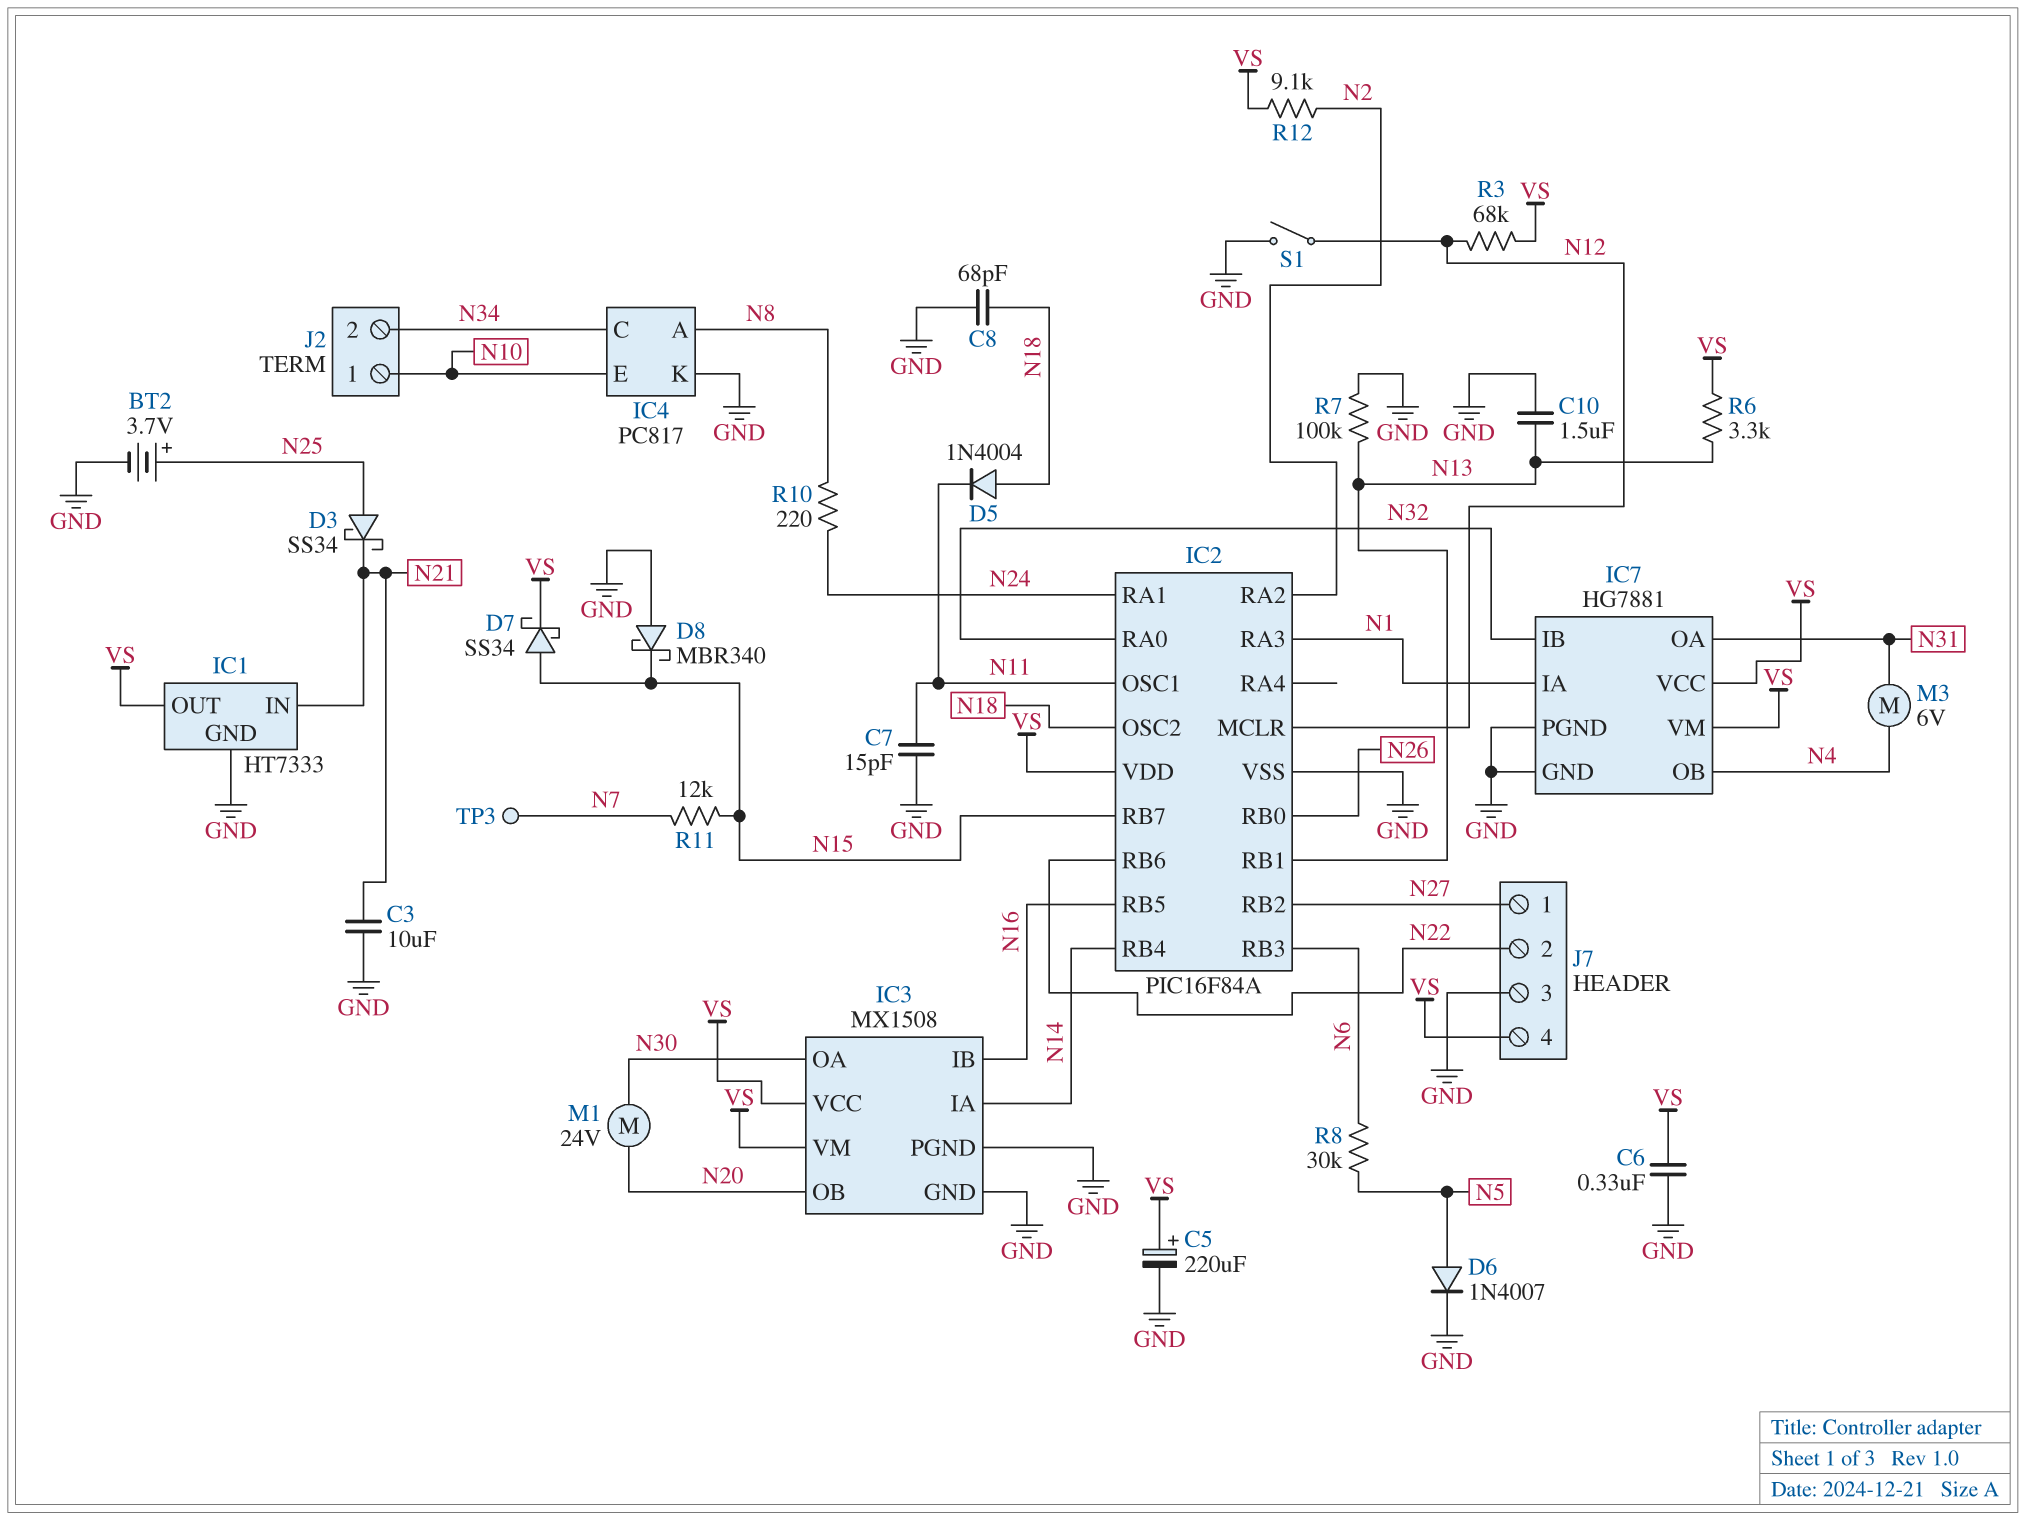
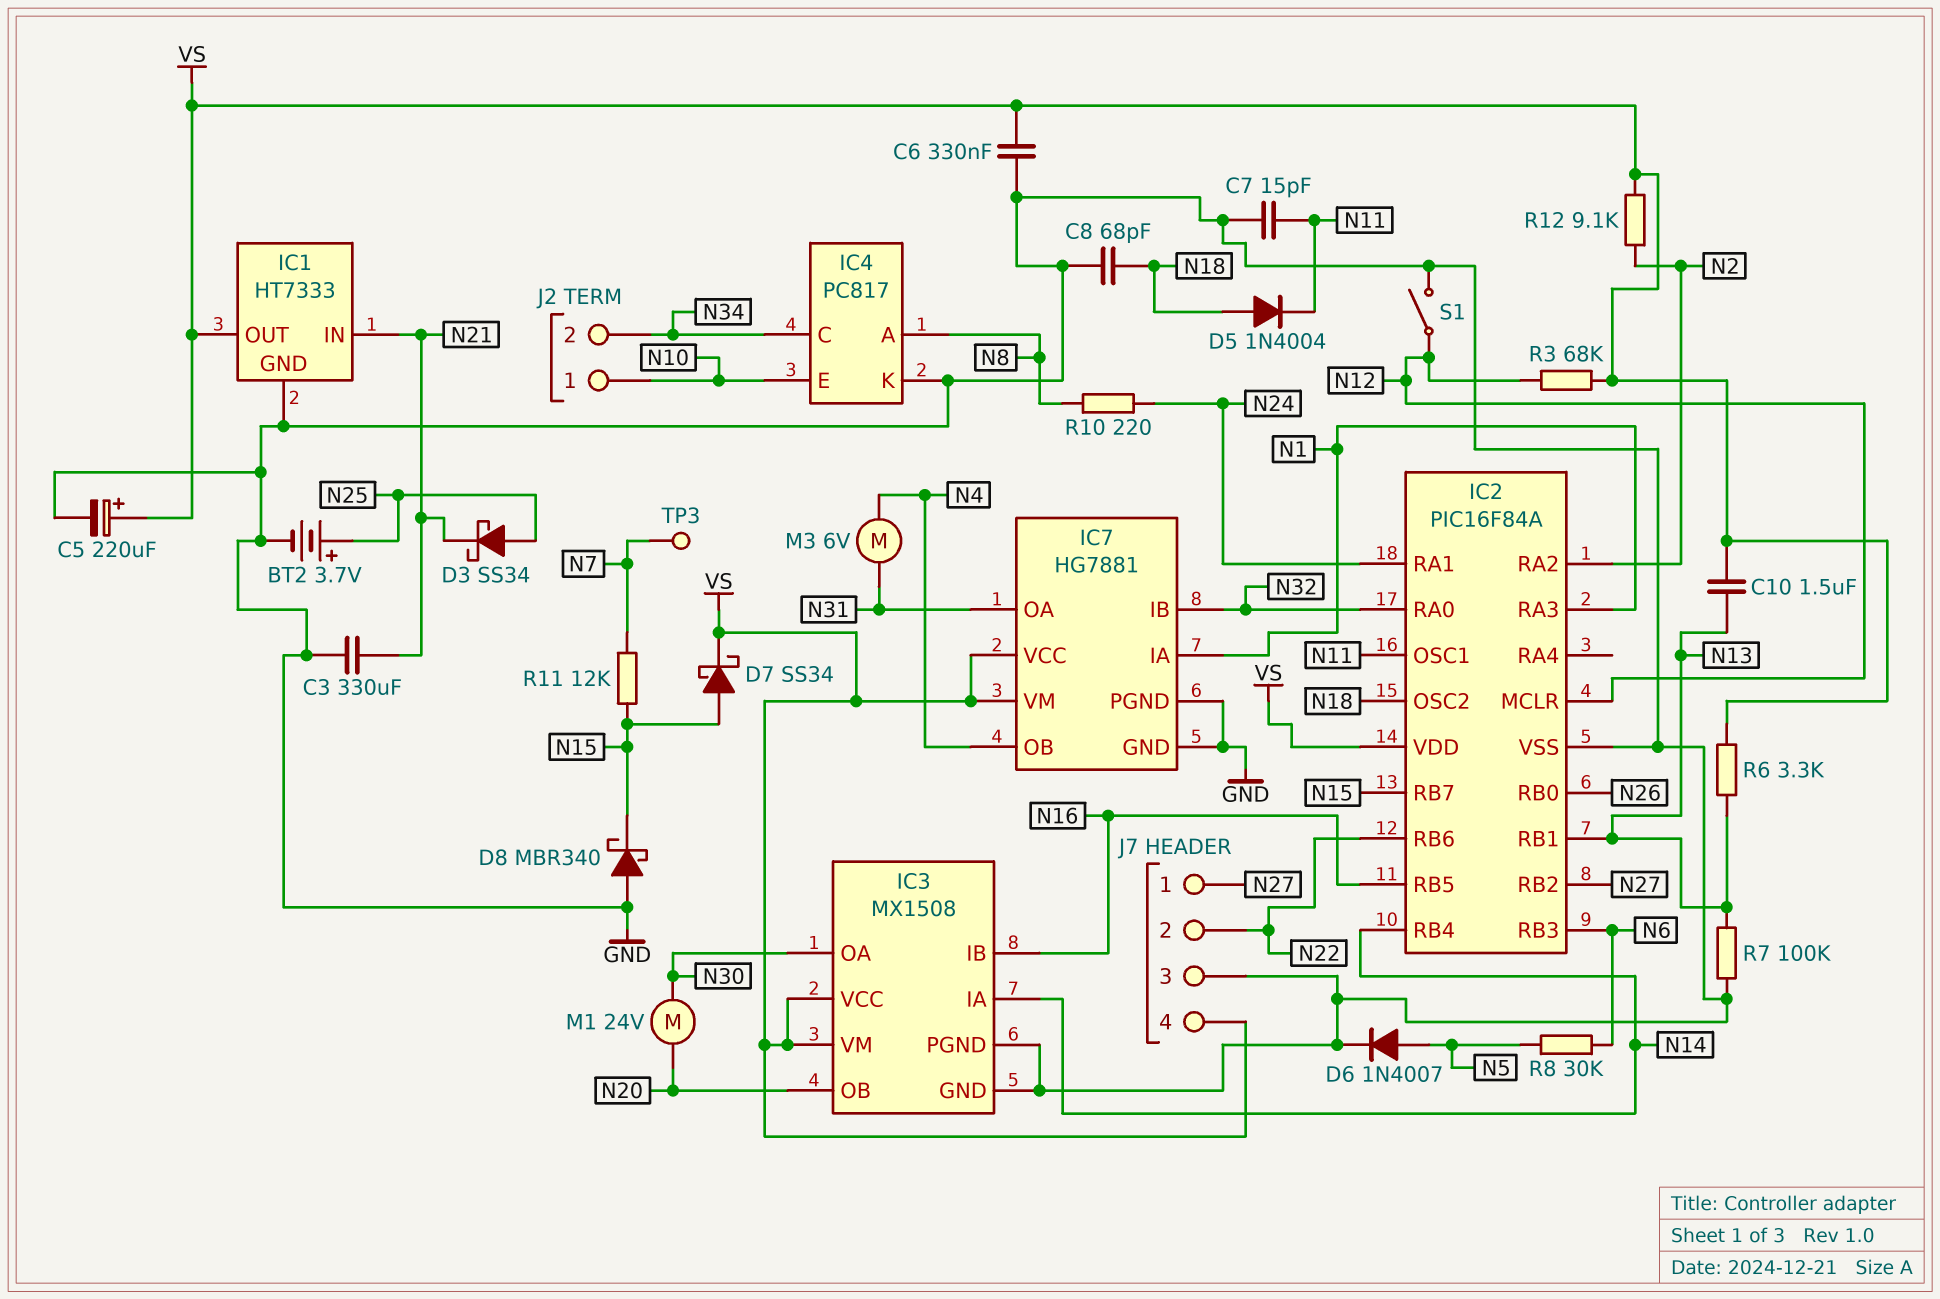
C3: 10uF (GND, N21) -> 330uF (GND, N21)
C10: 1.5uF (GND, N13) -> 1.5uF (N13, VS)

